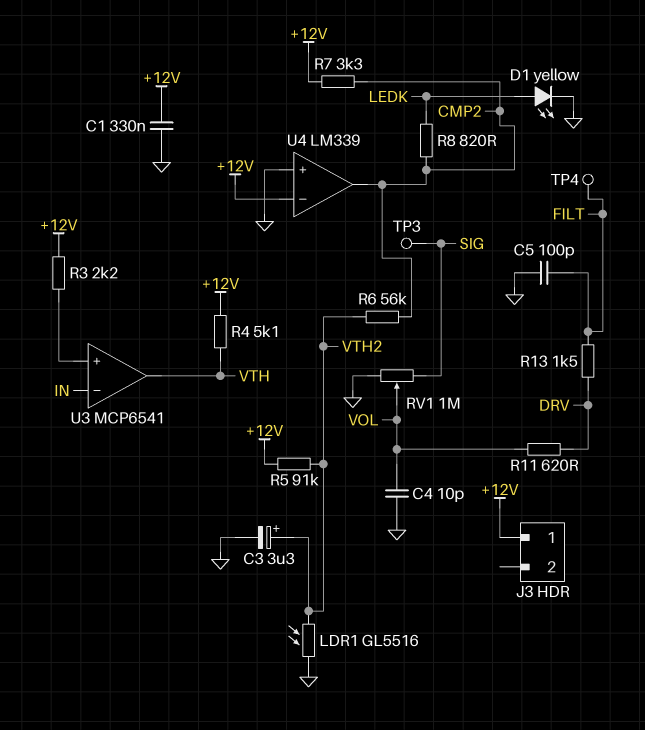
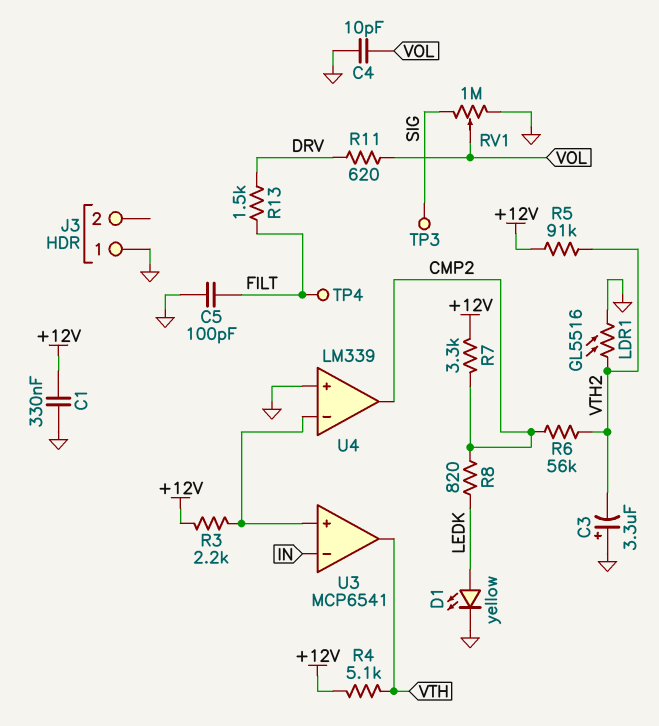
C3: 3.3uF (plus VTH2, minus GND) -> 3.3uF (plus GND, minus VTH2)
J3 pin 1: +12V -> GND
U4 pin in-: +12V -> U3/in+

